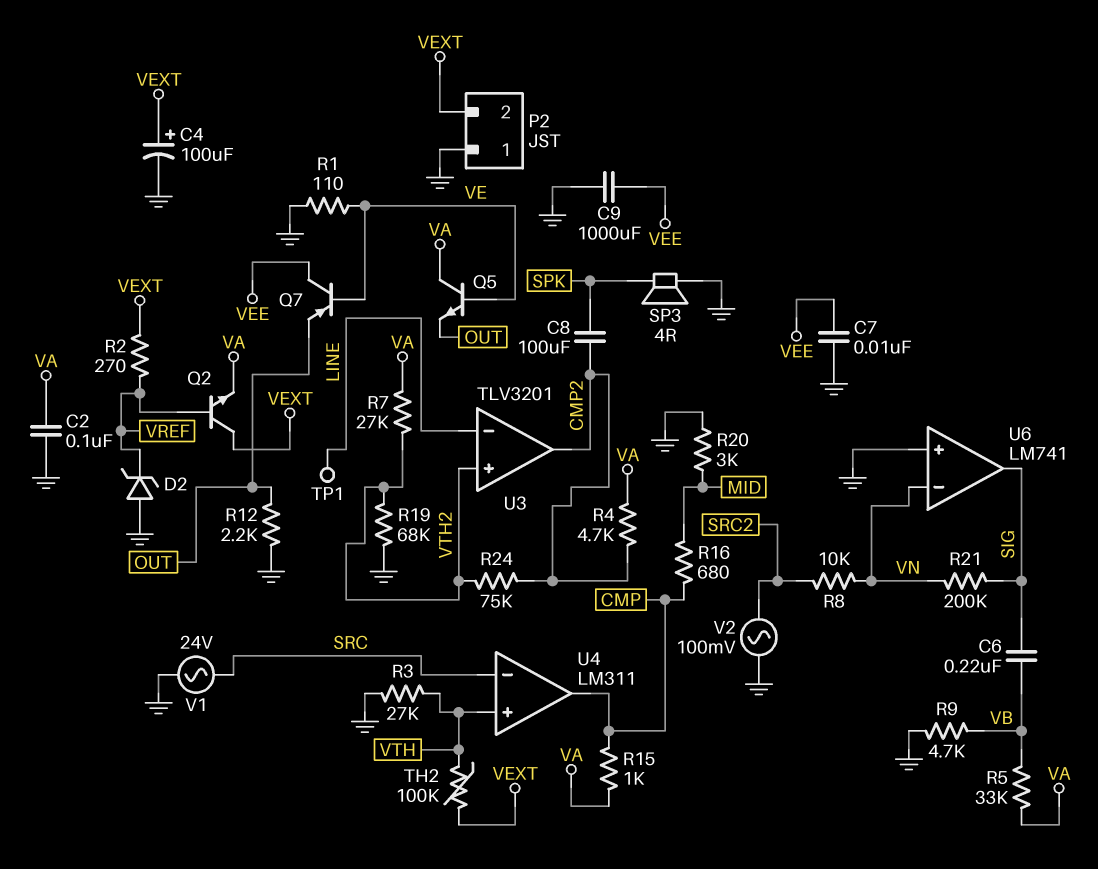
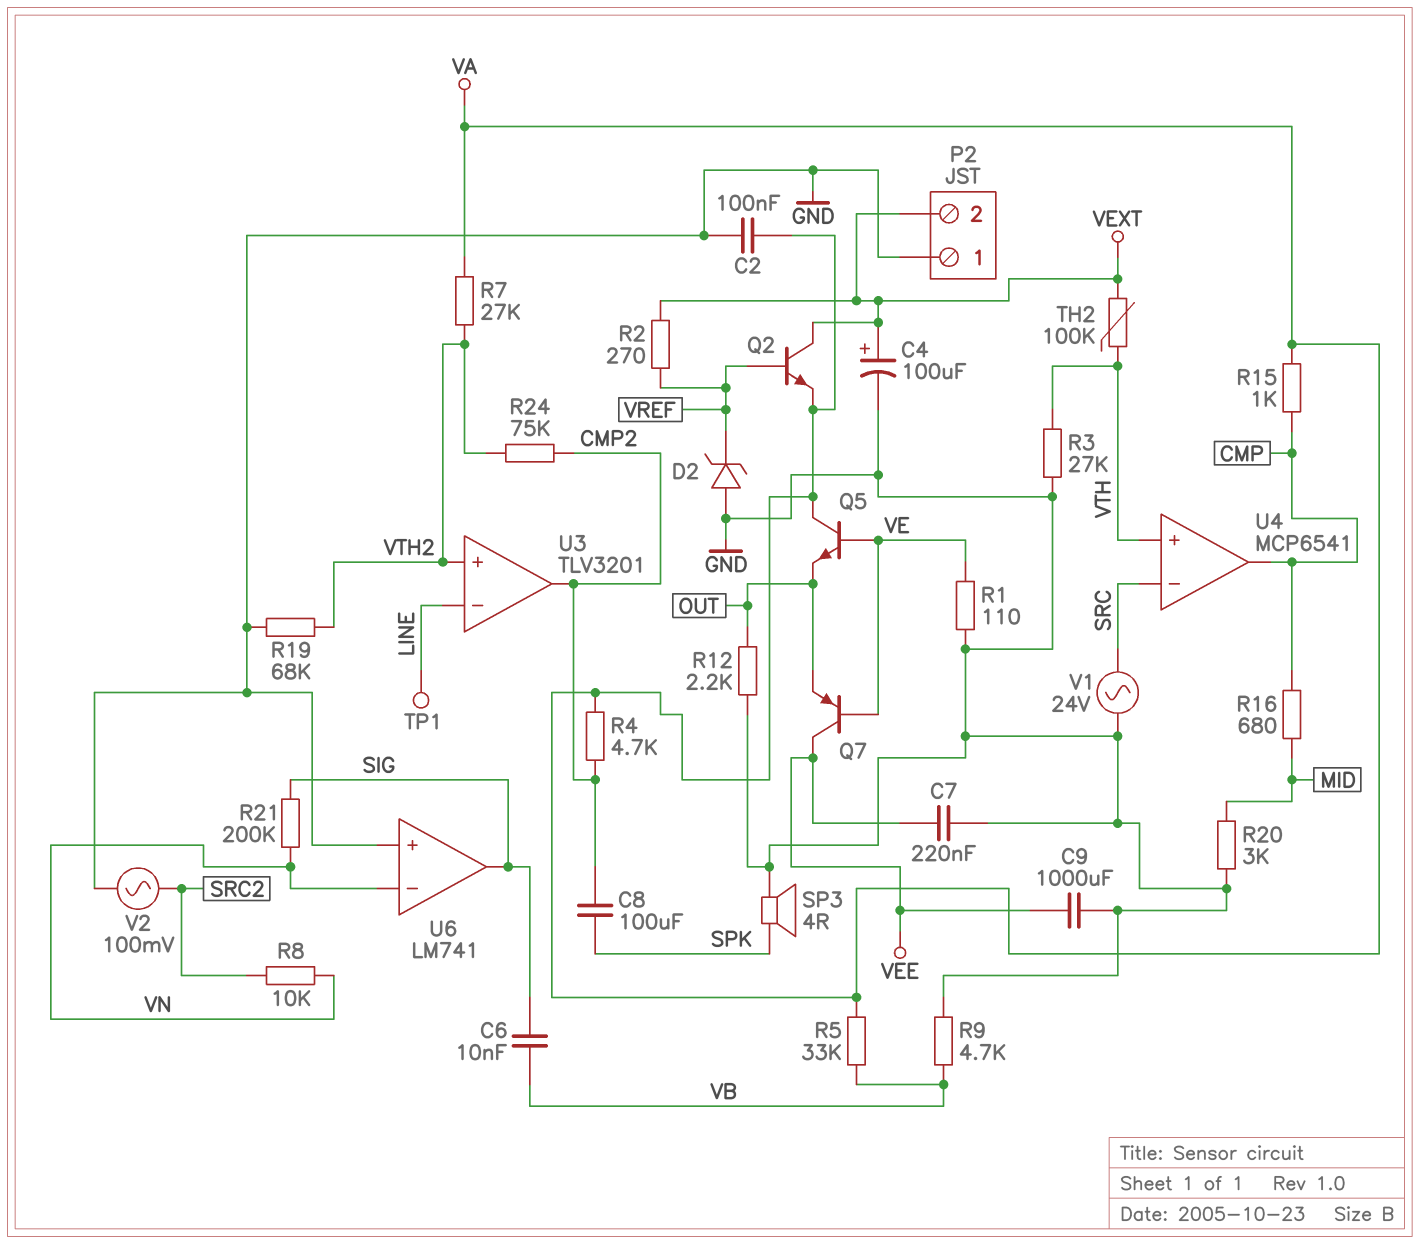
C6: 220nF (SIG, VB) -> 10nF (SIG, VB)
C7: 10nF (GND, VEE) -> 220nF (GND, VEE)
U4: LM311 -> MCP6541

